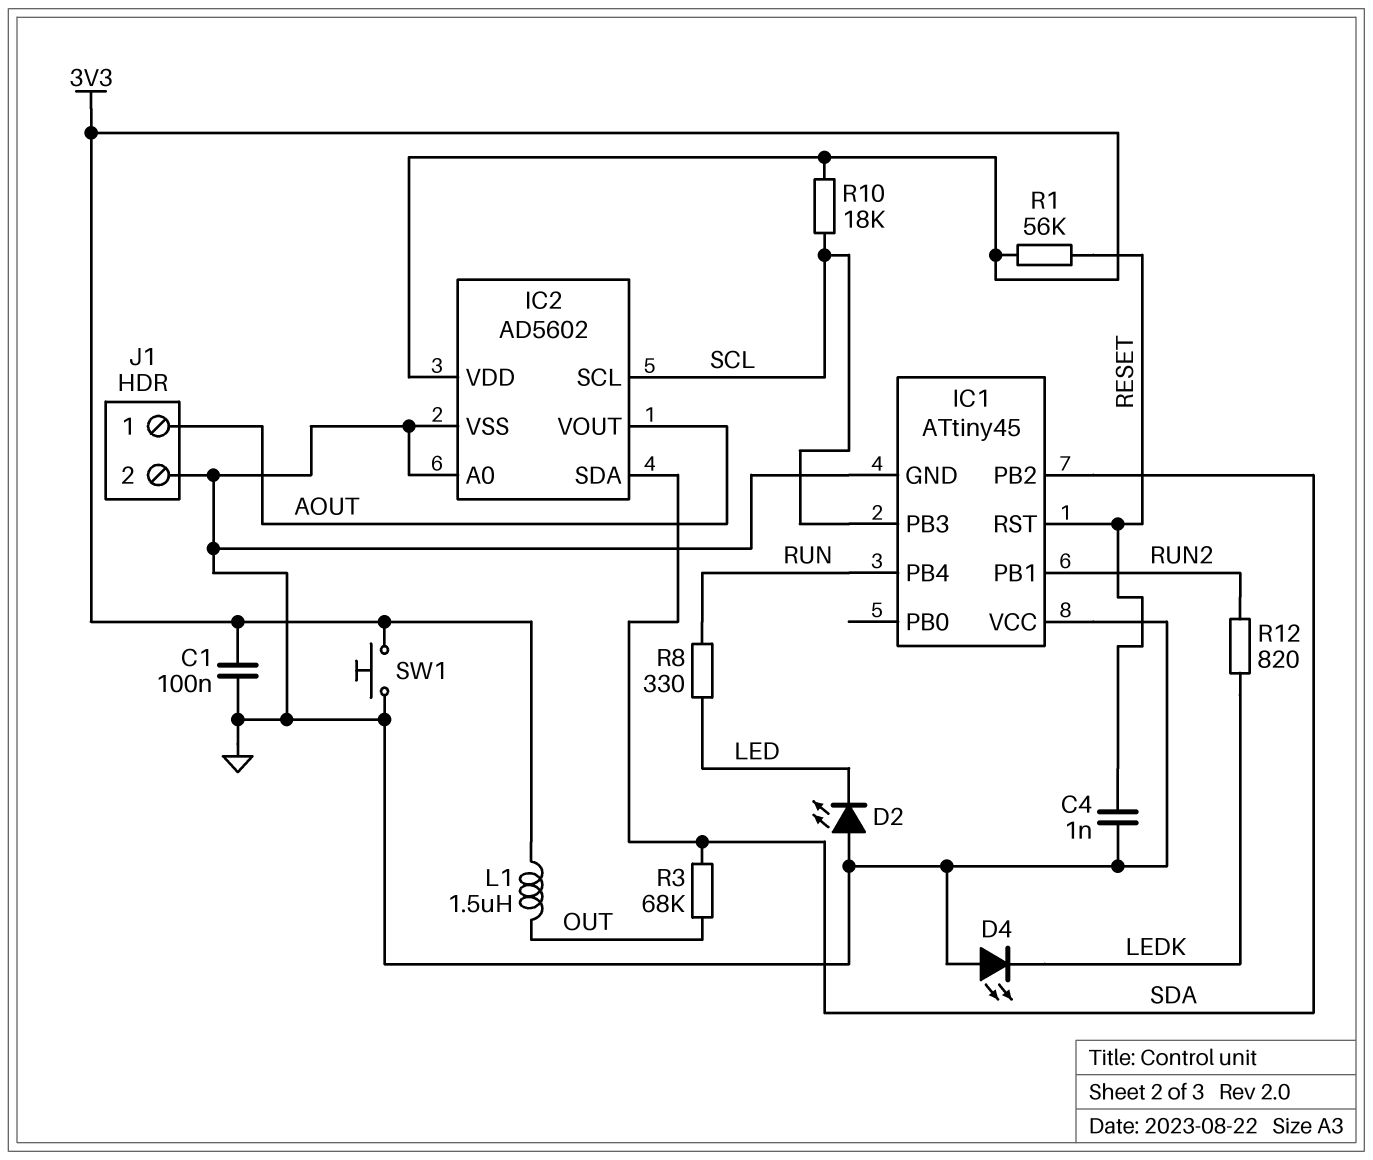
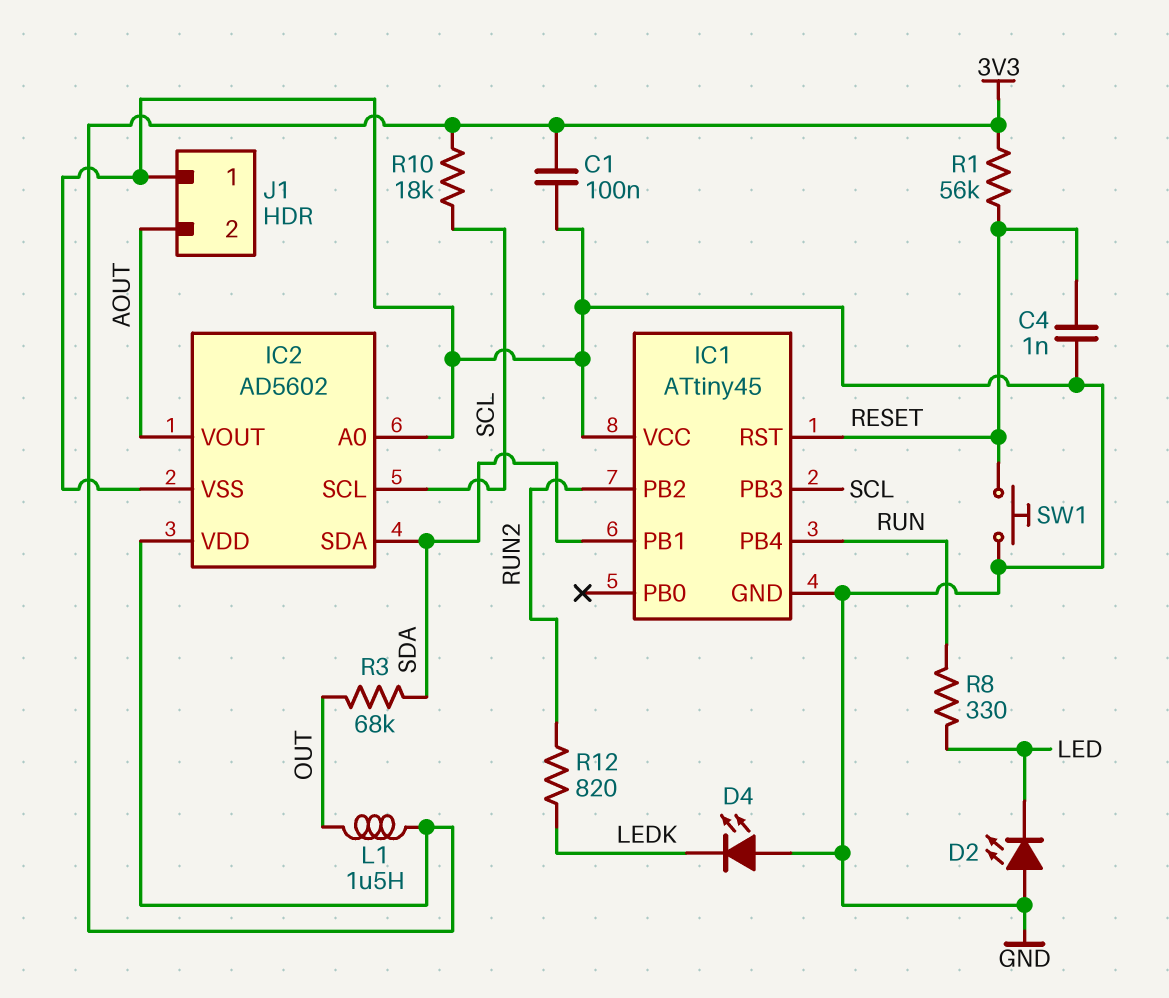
IC1 pin PB1: RUN2 -> SDA
IC1 pin PB2: SDA -> RUN2
J1 pin 1: AOUT -> GND
J1 pin 2: GND -> AOUT
SW1: button (3V3, GND) -> button (GND, RESET)

